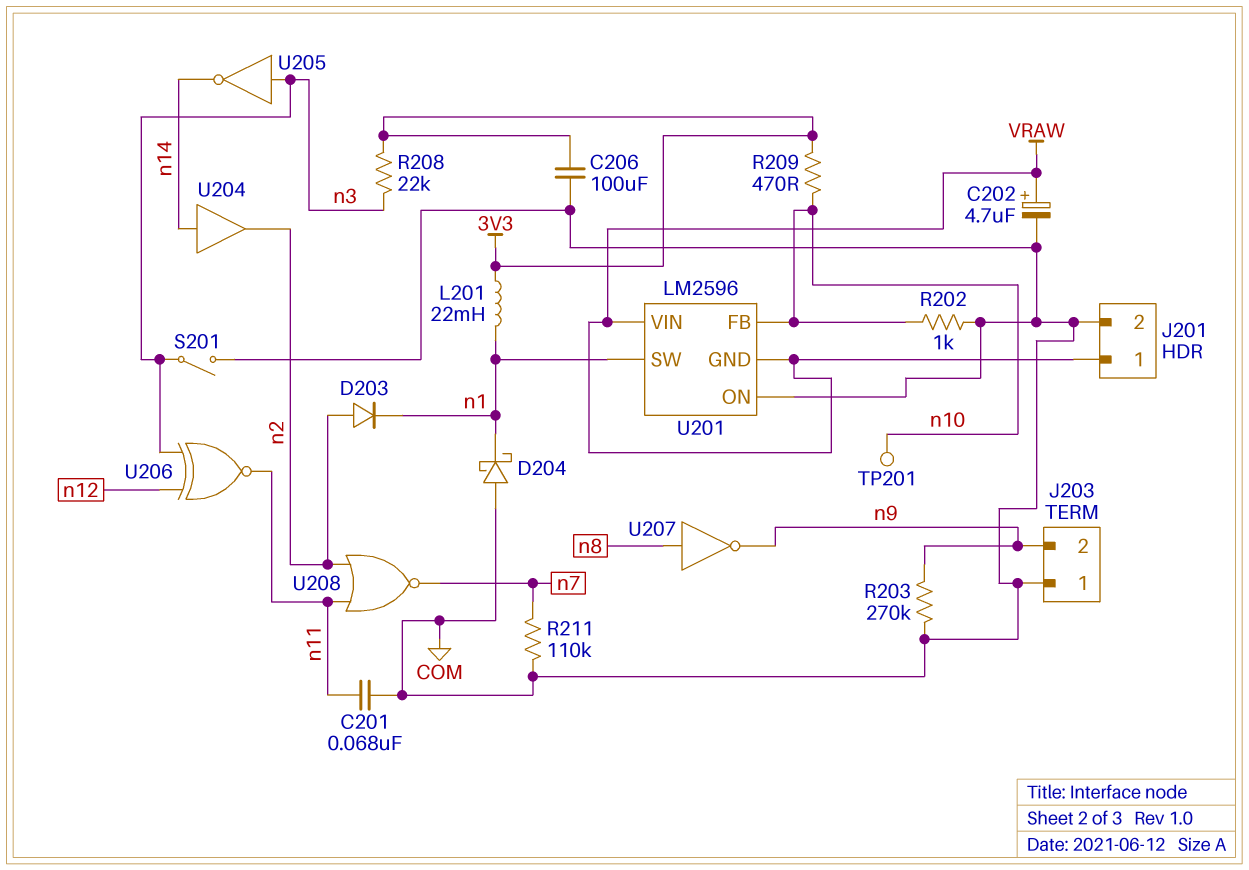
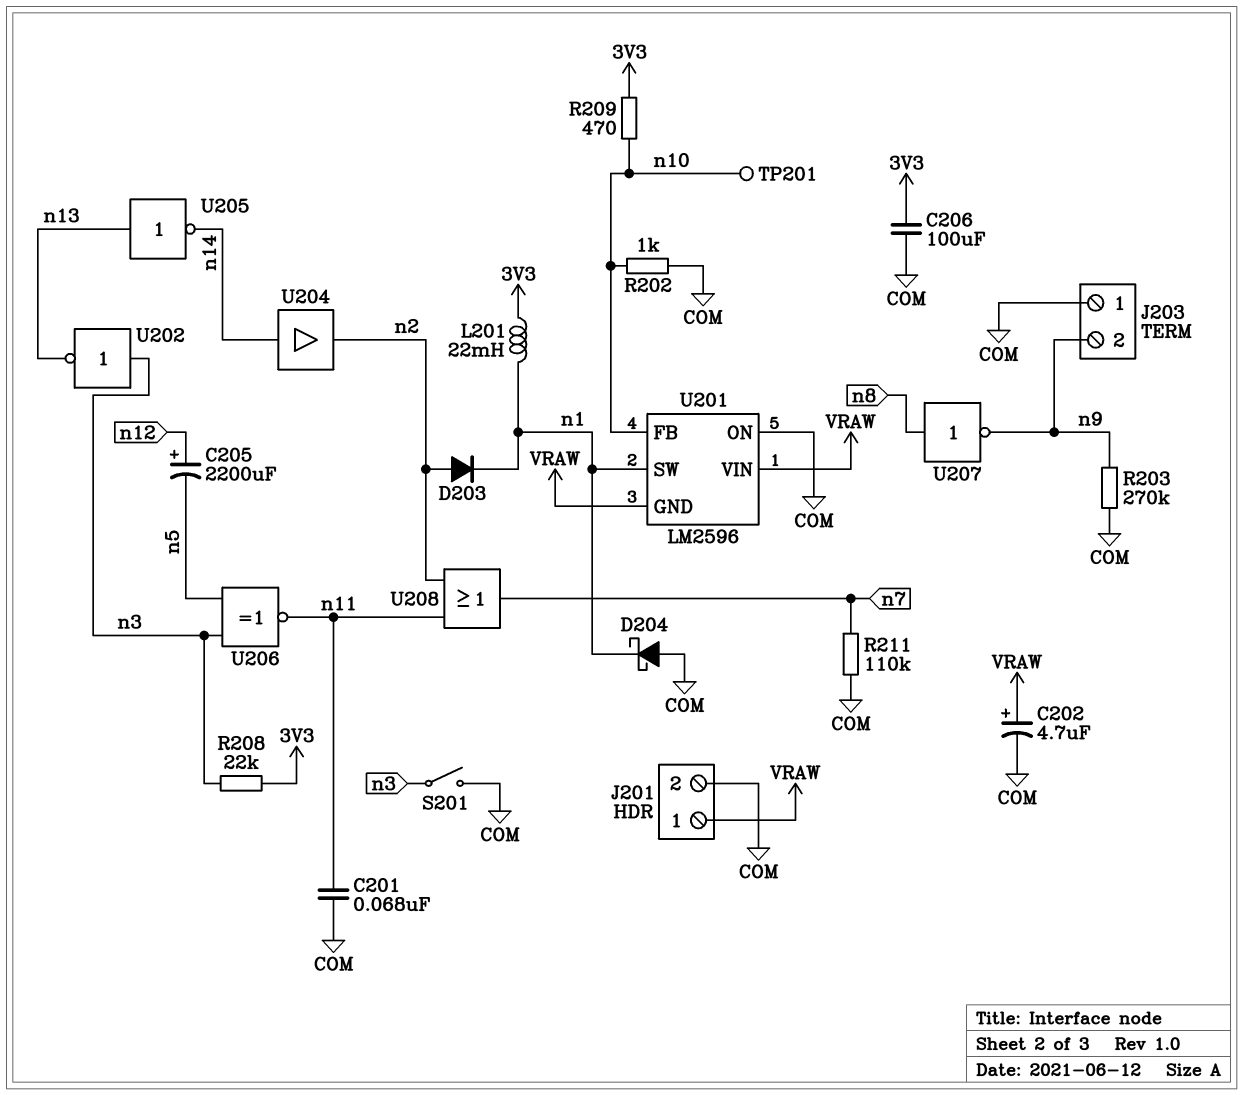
C205: none -> 2200uF (plus n12, minus n5)
U202: none -> NOT (in n3, out n13)
U205: NOT (in n3, out n14) -> NOT (in n13, out n14)
U206: XNOR (in n3, in n12, out n11) -> XNOR (in n3, in n5, out n11)
U208: NOR (in n2, in n11, out n7) -> OR (in n2, in n11, out n7)

